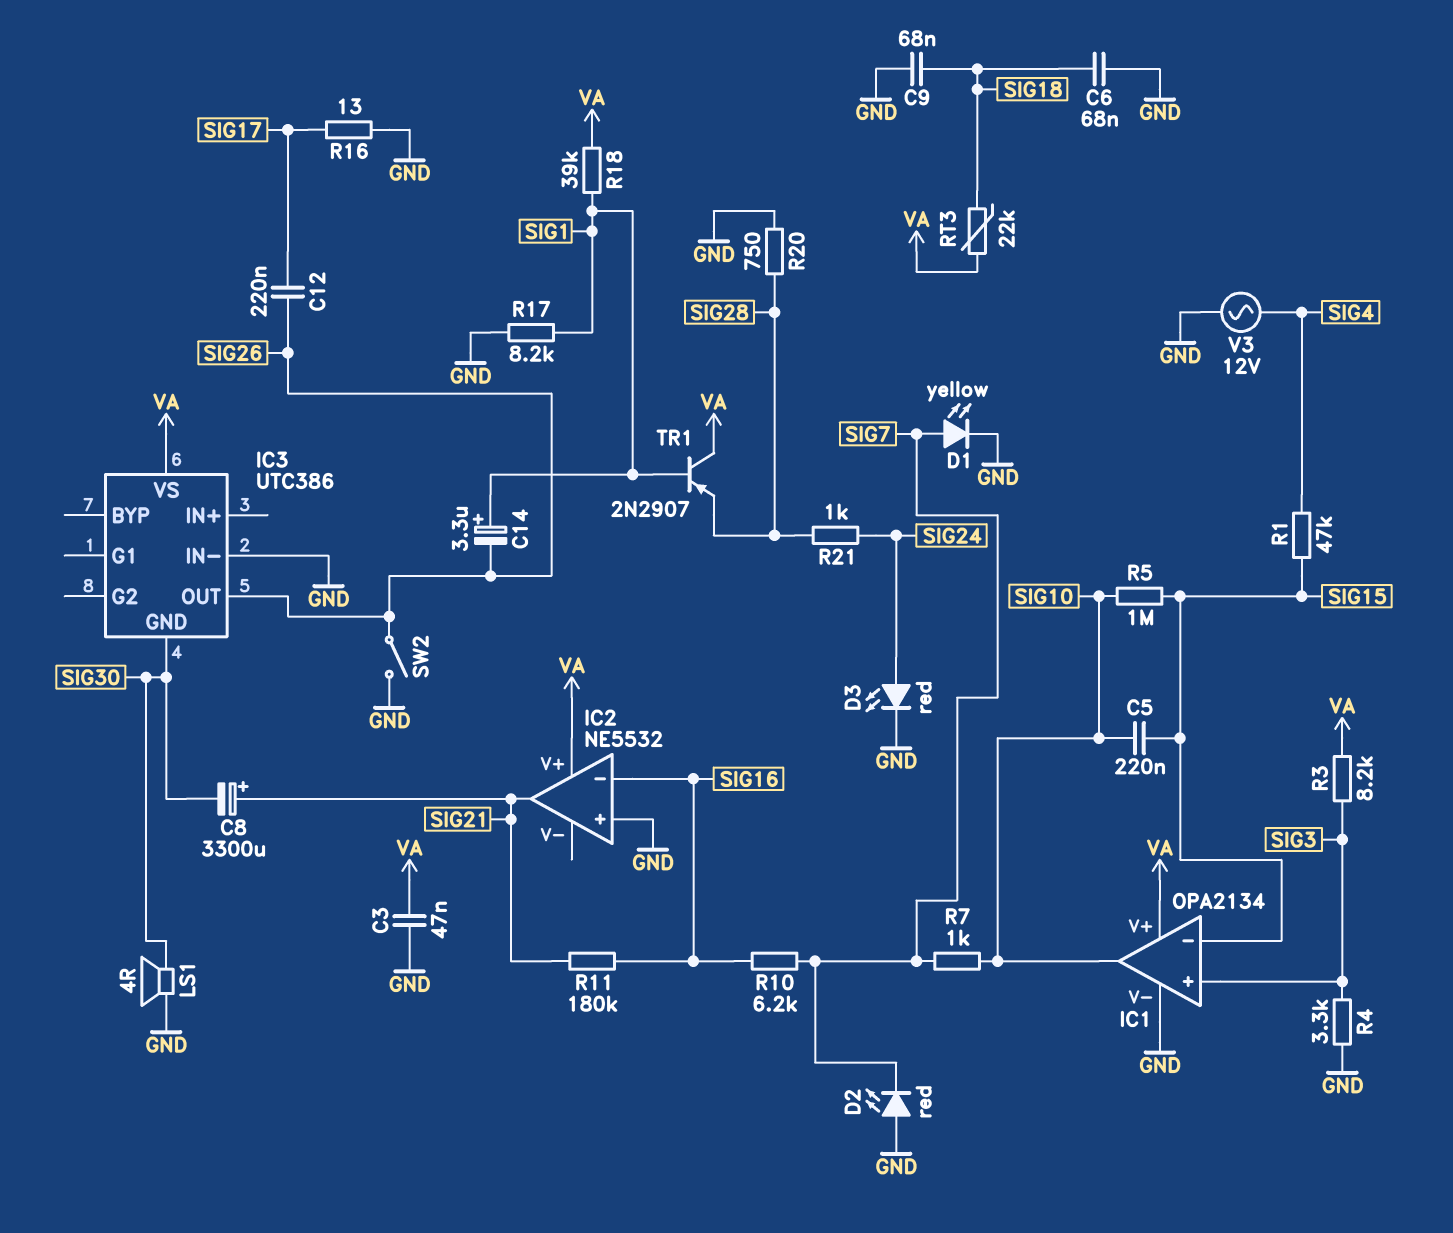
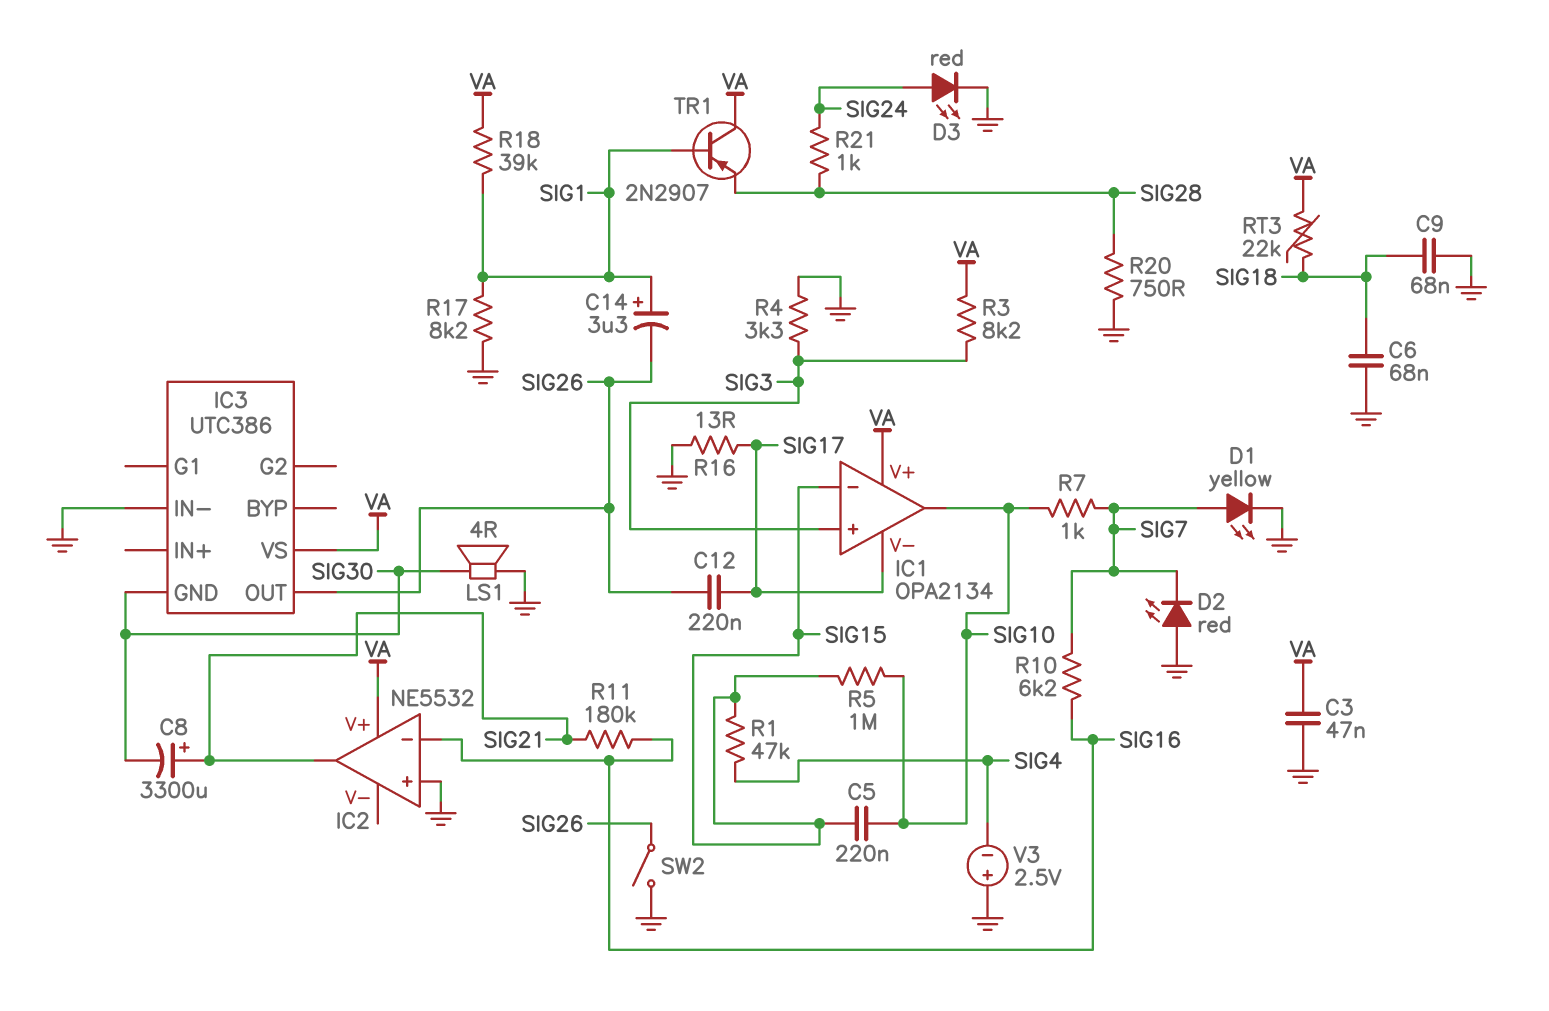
IC1 pin V-: GND -> SIG17
V3: AC 12V (GND, SIG4) -> 2.5V (plus GND, minus SIG4)

